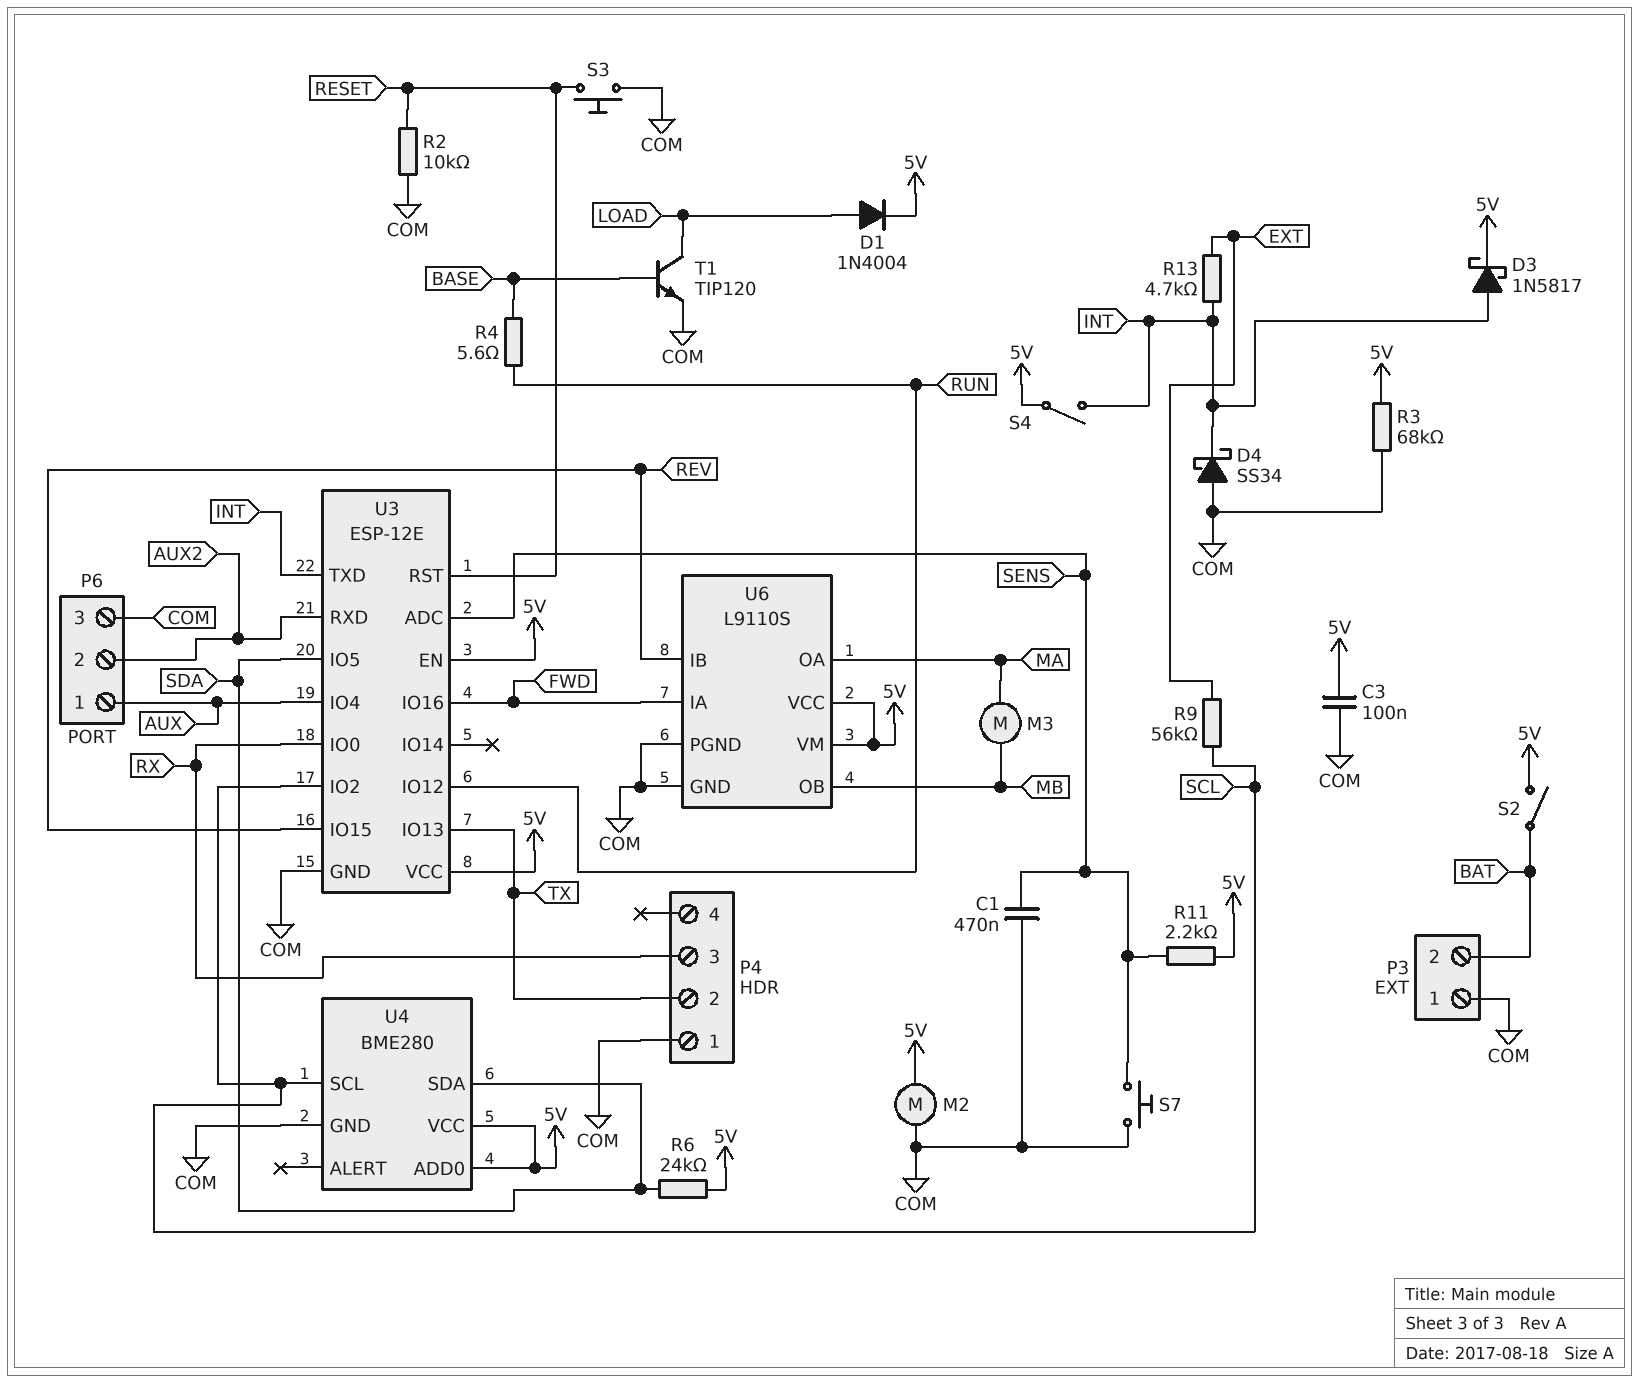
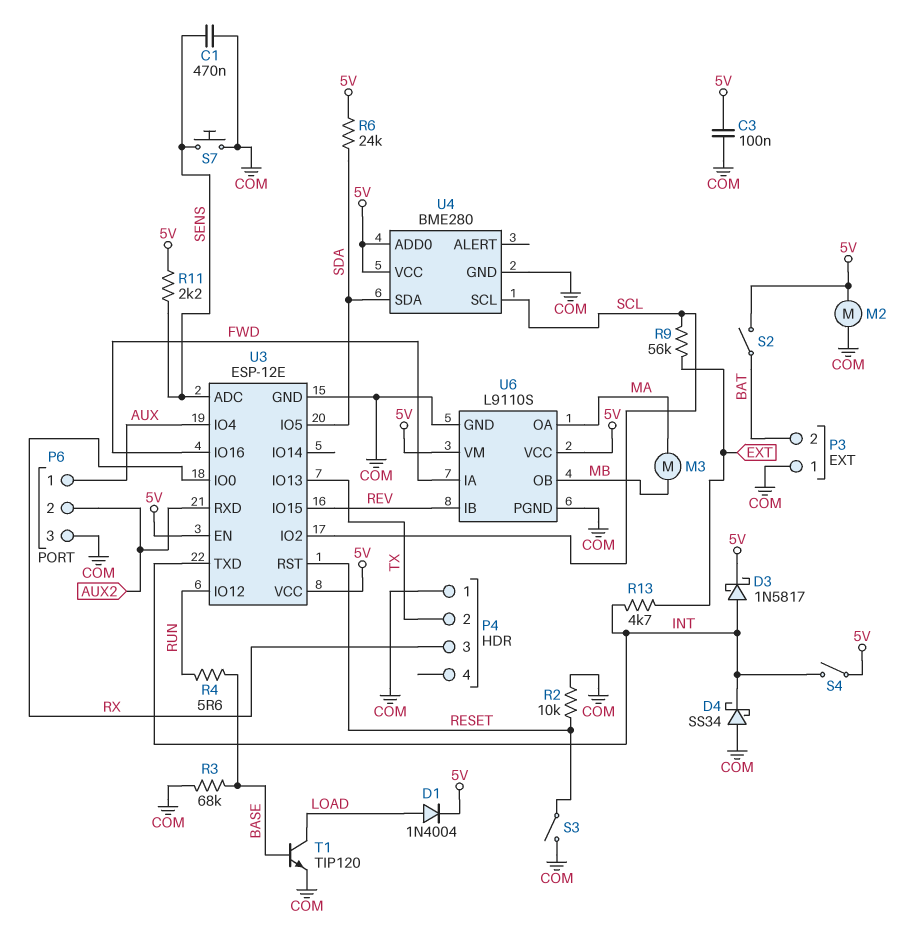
R3: 68k (5V, COM) -> 68k (BASE, COM)
S3: button (COM, RESET) -> switch (COM, RESET)

